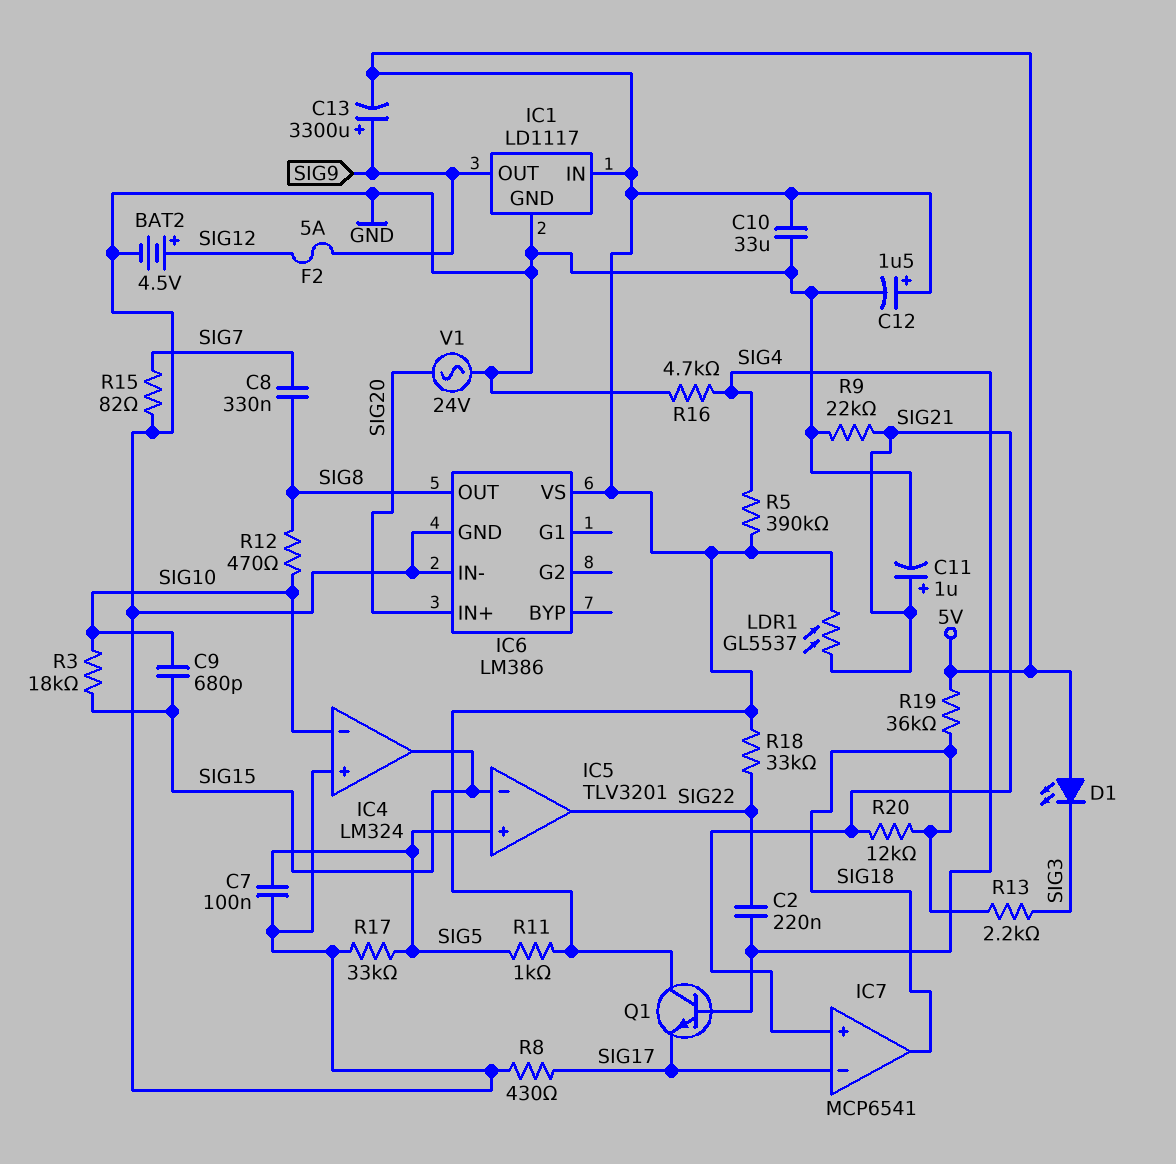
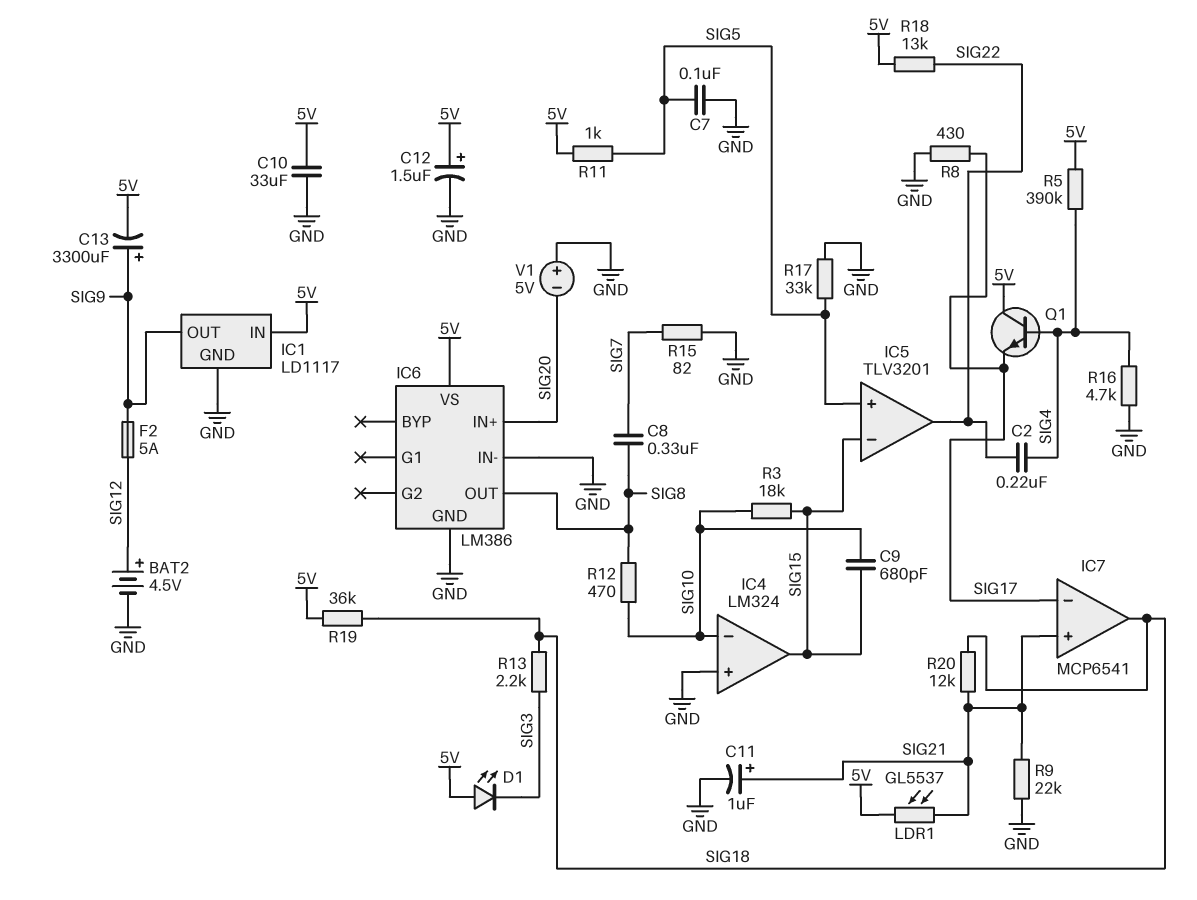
R18: 33k (5V, SIG22) -> 13k (5V, SIG22)
V1: AC 24V (GND, SIG20) -> 5V (plus GND, minus SIG20)

